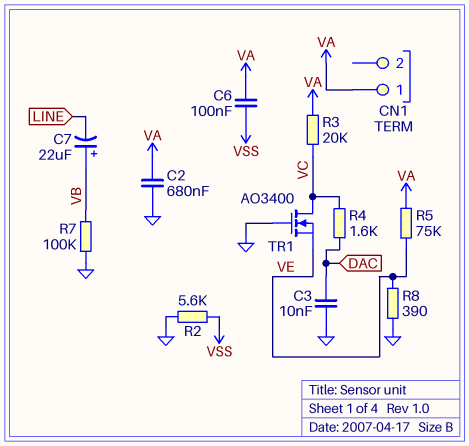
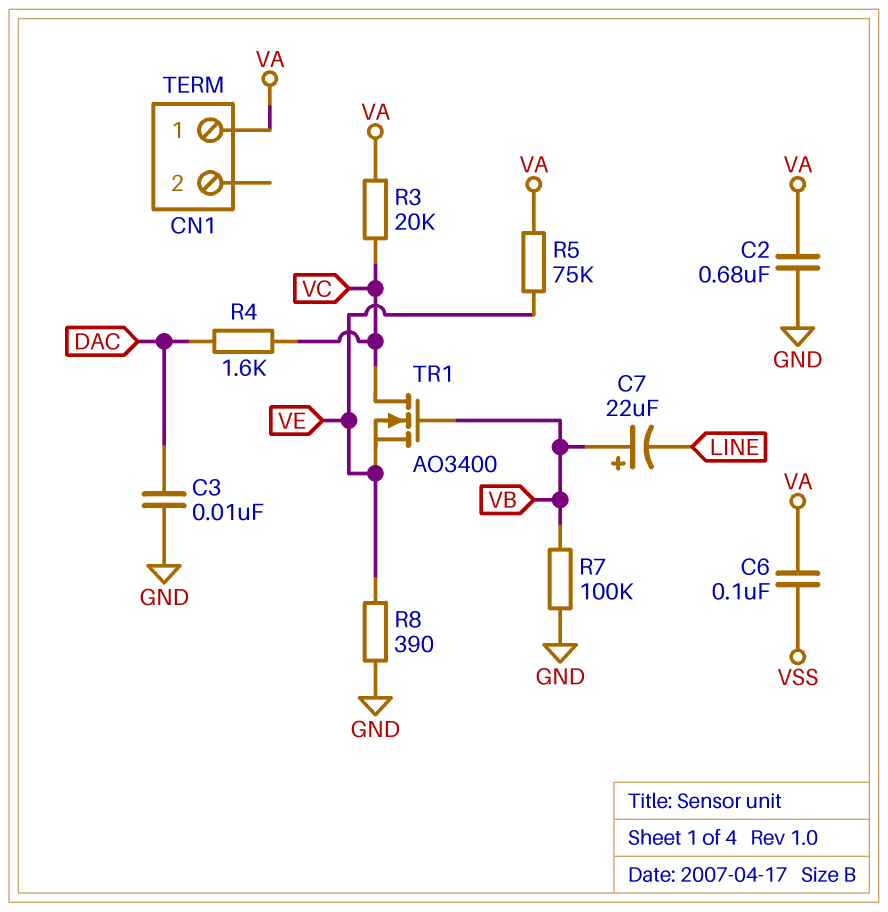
R2: 5.6k (GND, VSS) -> none
TR1: NMOS AO3400 (G GND, D VC, S VE) -> NMOS AO3400 (G VB, D VC, S VE)

